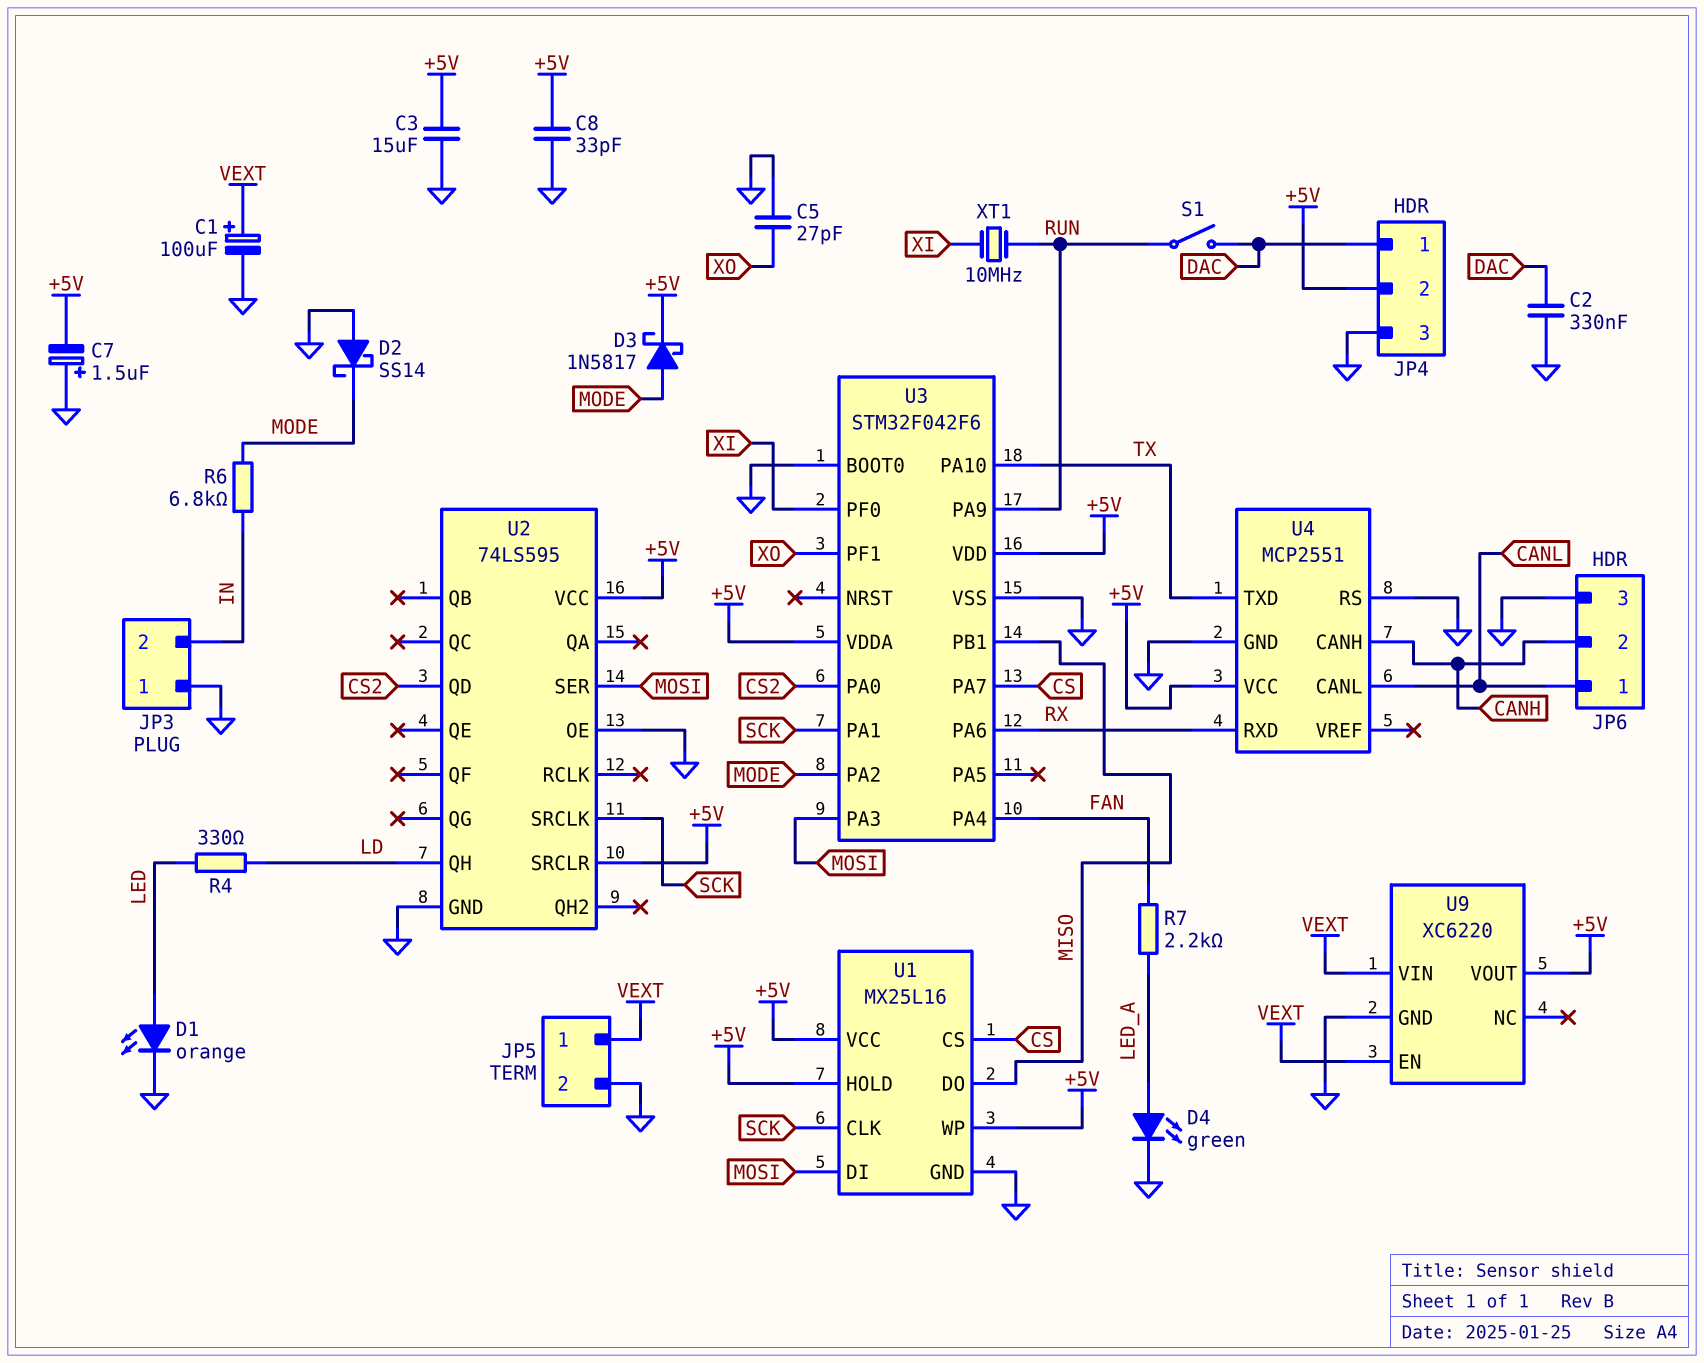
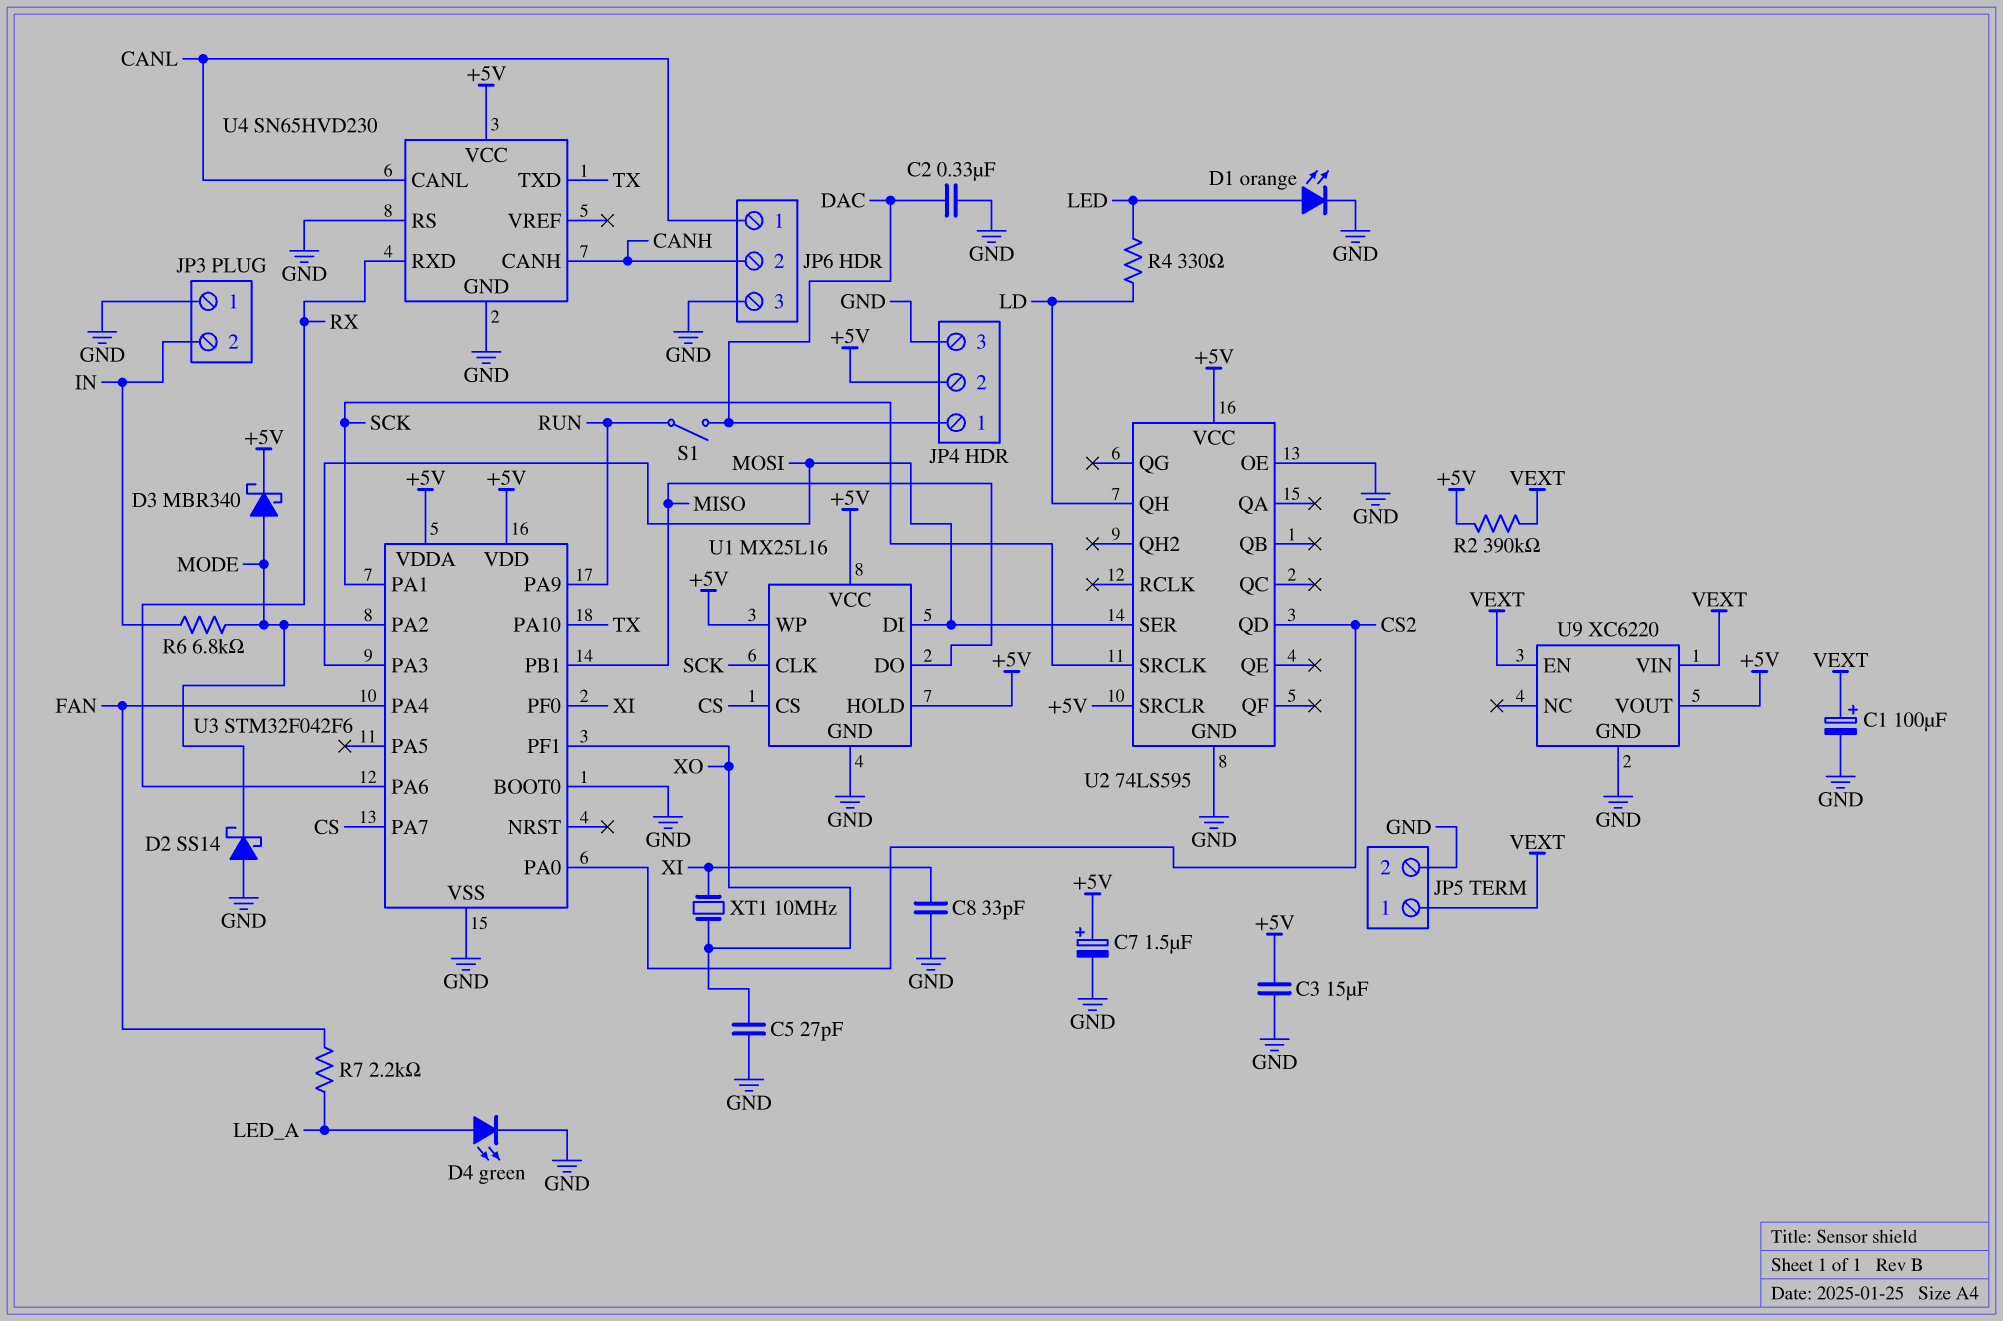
C7: 1.5uF (plus GND, minus +5V) -> 1.5uF (plus +5V, minus GND)
C8: 33pF (+5V, GND) -> 33pF (GND, XI)
D3: schottky 1N5817 (A MODE, K +5V) -> schottky MBR340 (A MODE, K +5V)
R2: none -> 390k (+5V, VEXT)
U4: MCP2551 -> SN65HVD230
XT1: 10MHz (RUN, XI) -> 10MHz (XI, XO)

